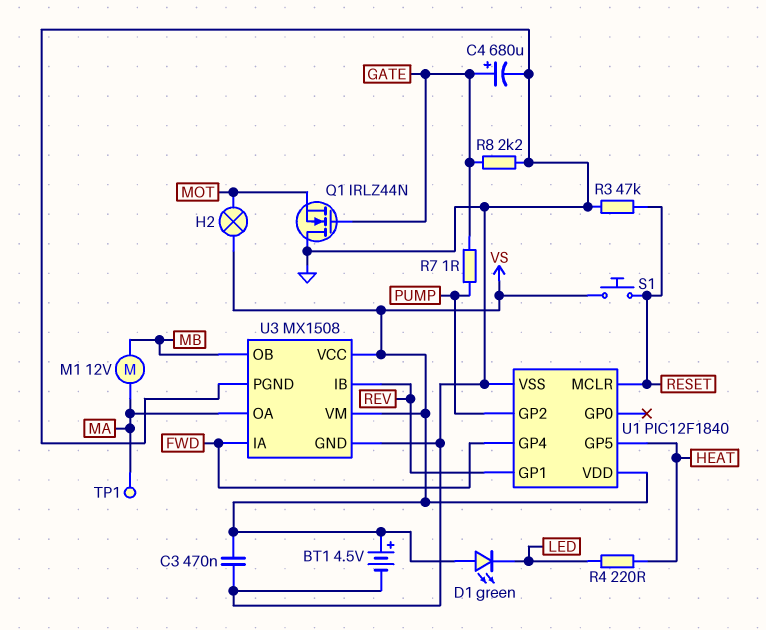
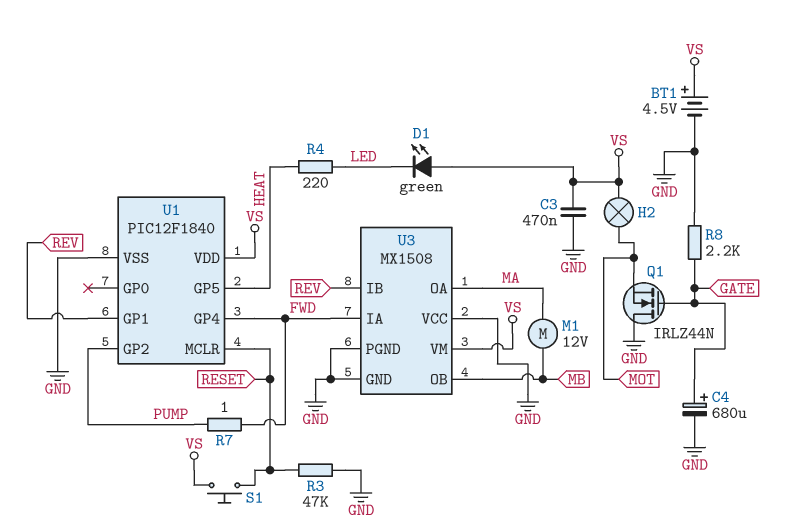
R7: 1 (GATE, PUMP) -> 1 (FWD, PUMP)
TP1: test point (MA) -> none
U3 pin VCC: VS -> GND

